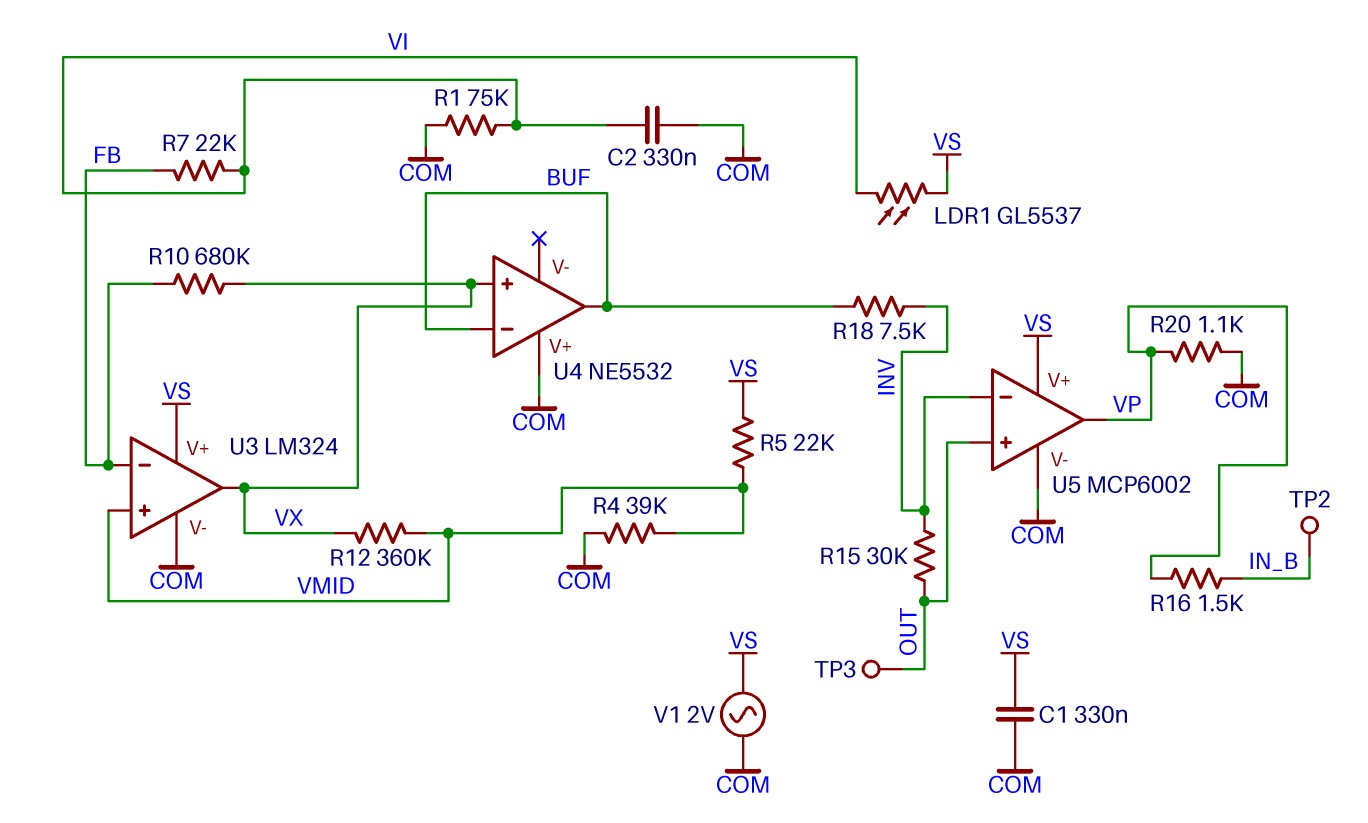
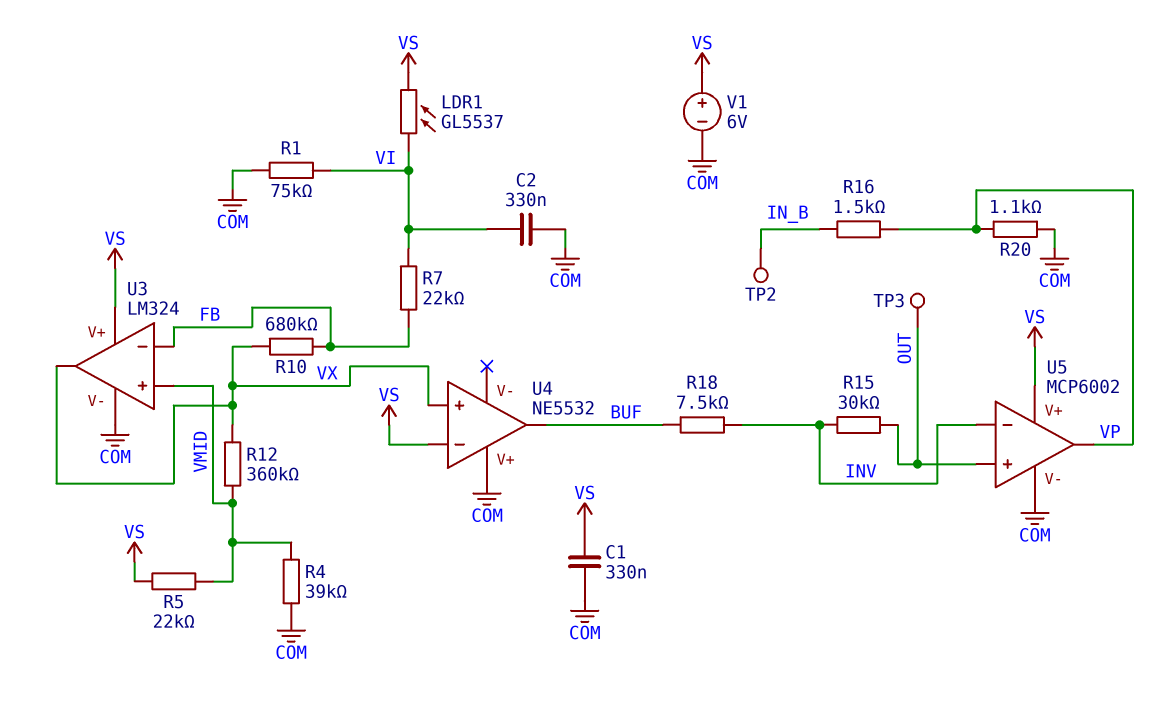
U4 pin in-: BUF -> VS
V1: AC 2V (COM, VS) -> 6V (plus VS, minus COM)

